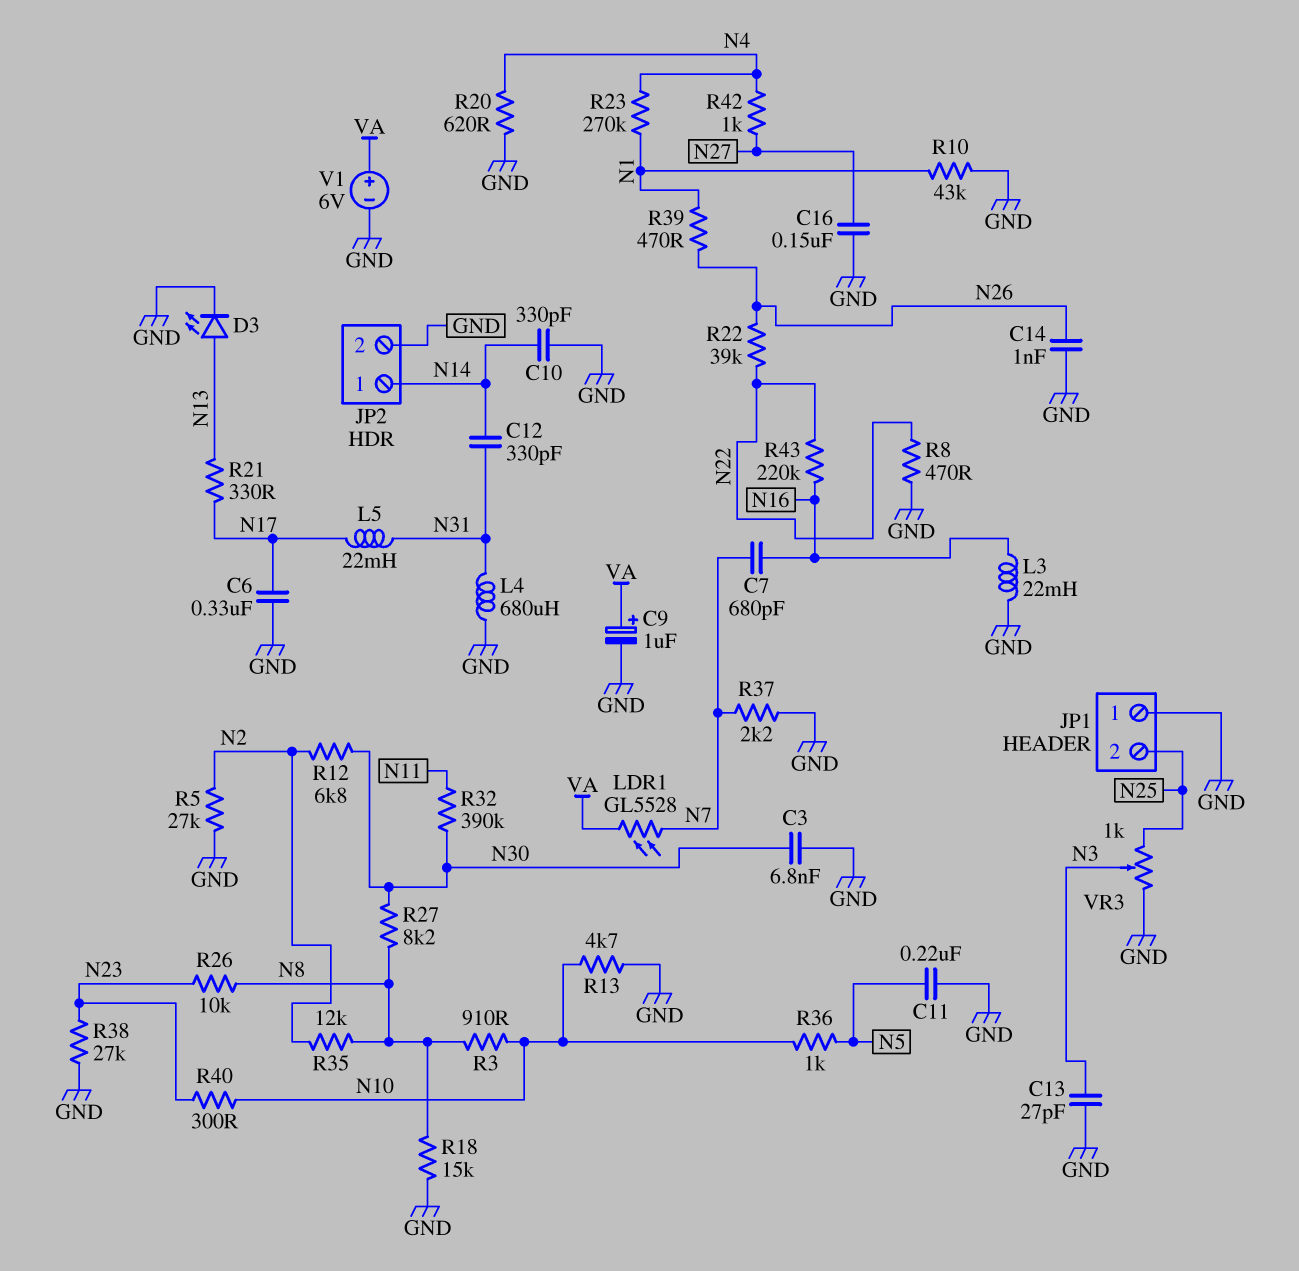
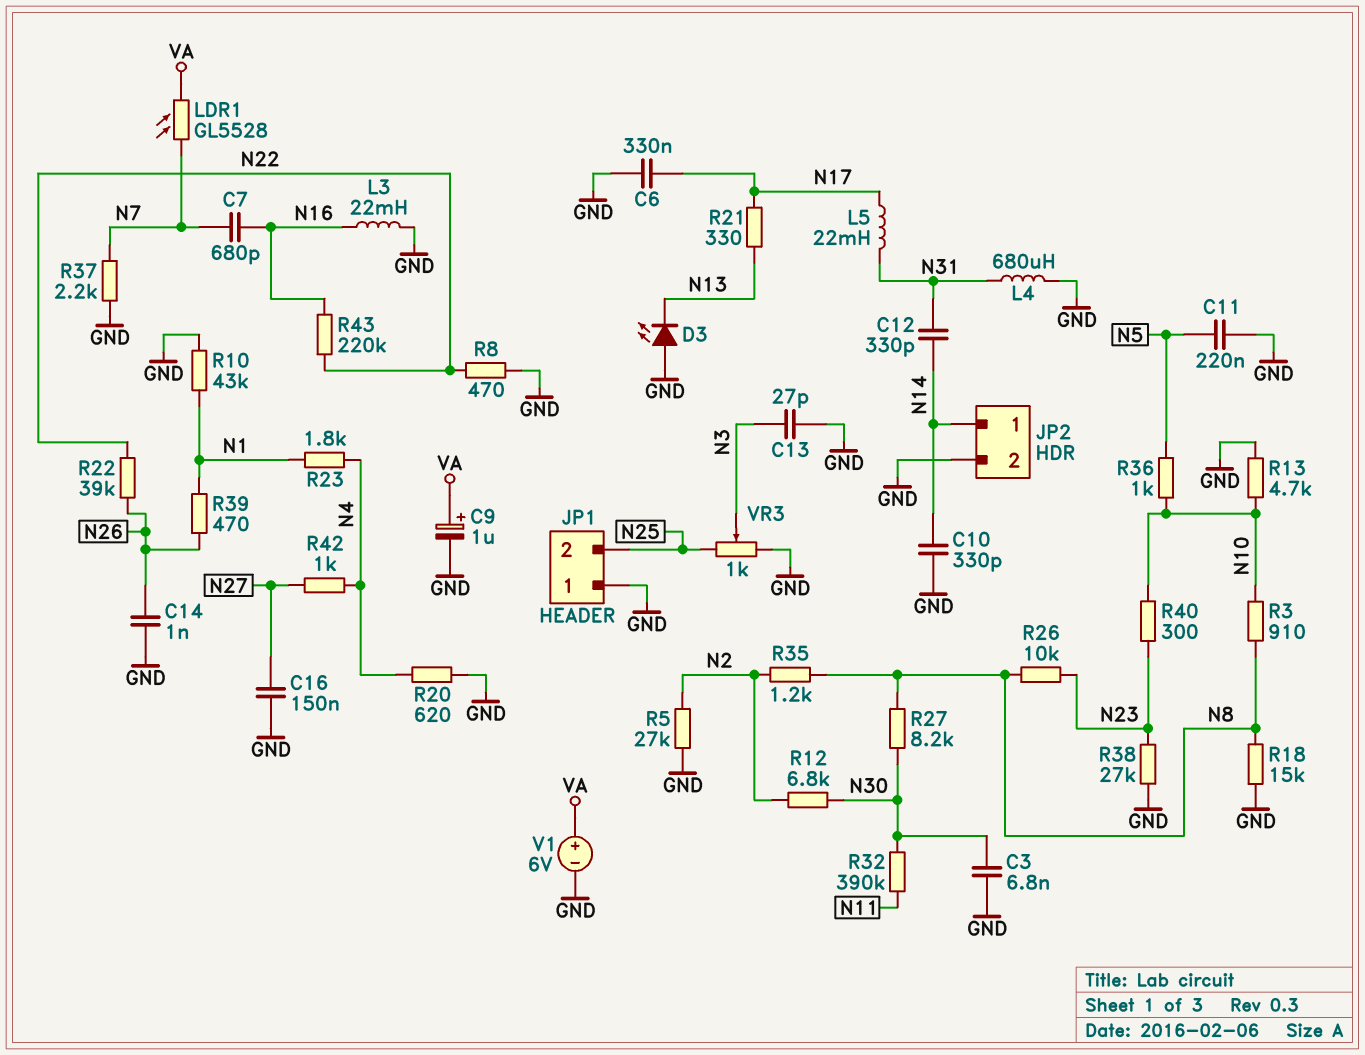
D3: LED (A N13, K GND) -> LED (A GND, K N13)
R23: 270k (N1, N4) -> 1.8k (N1, N4)
R35: 12k (N2, N8) -> 1.2k (N2, N8)

